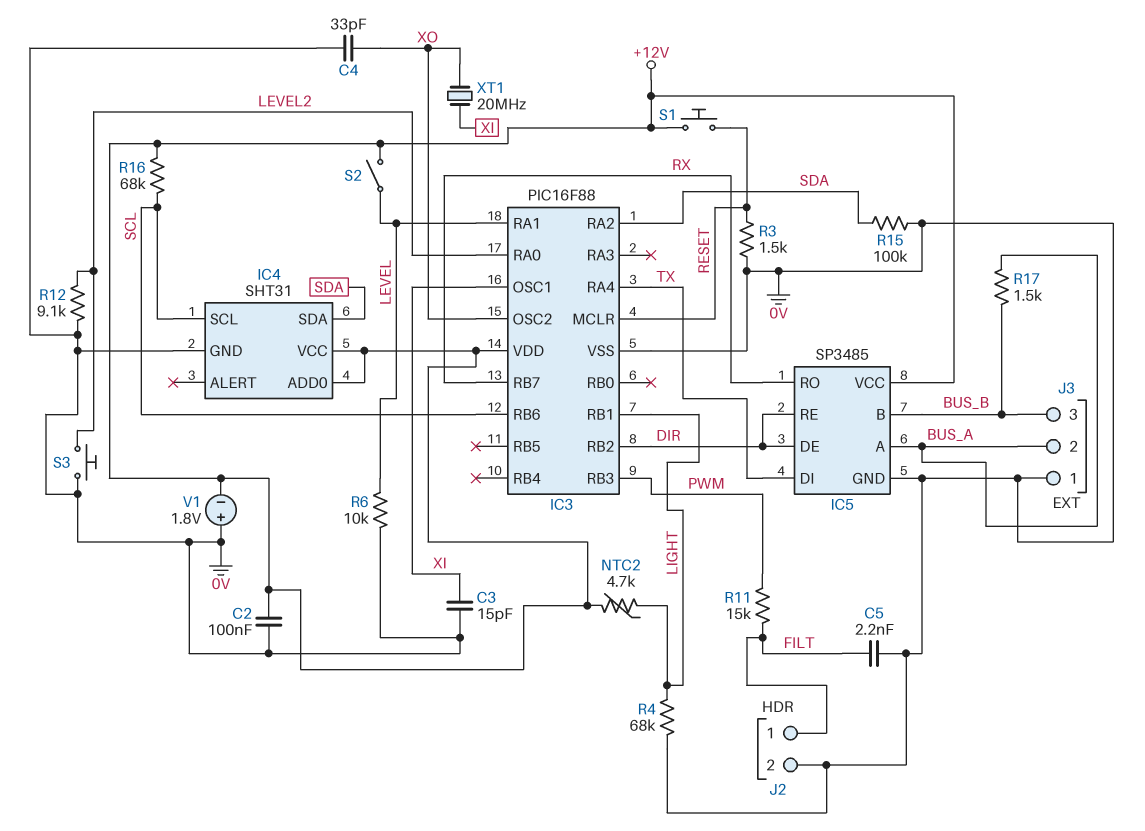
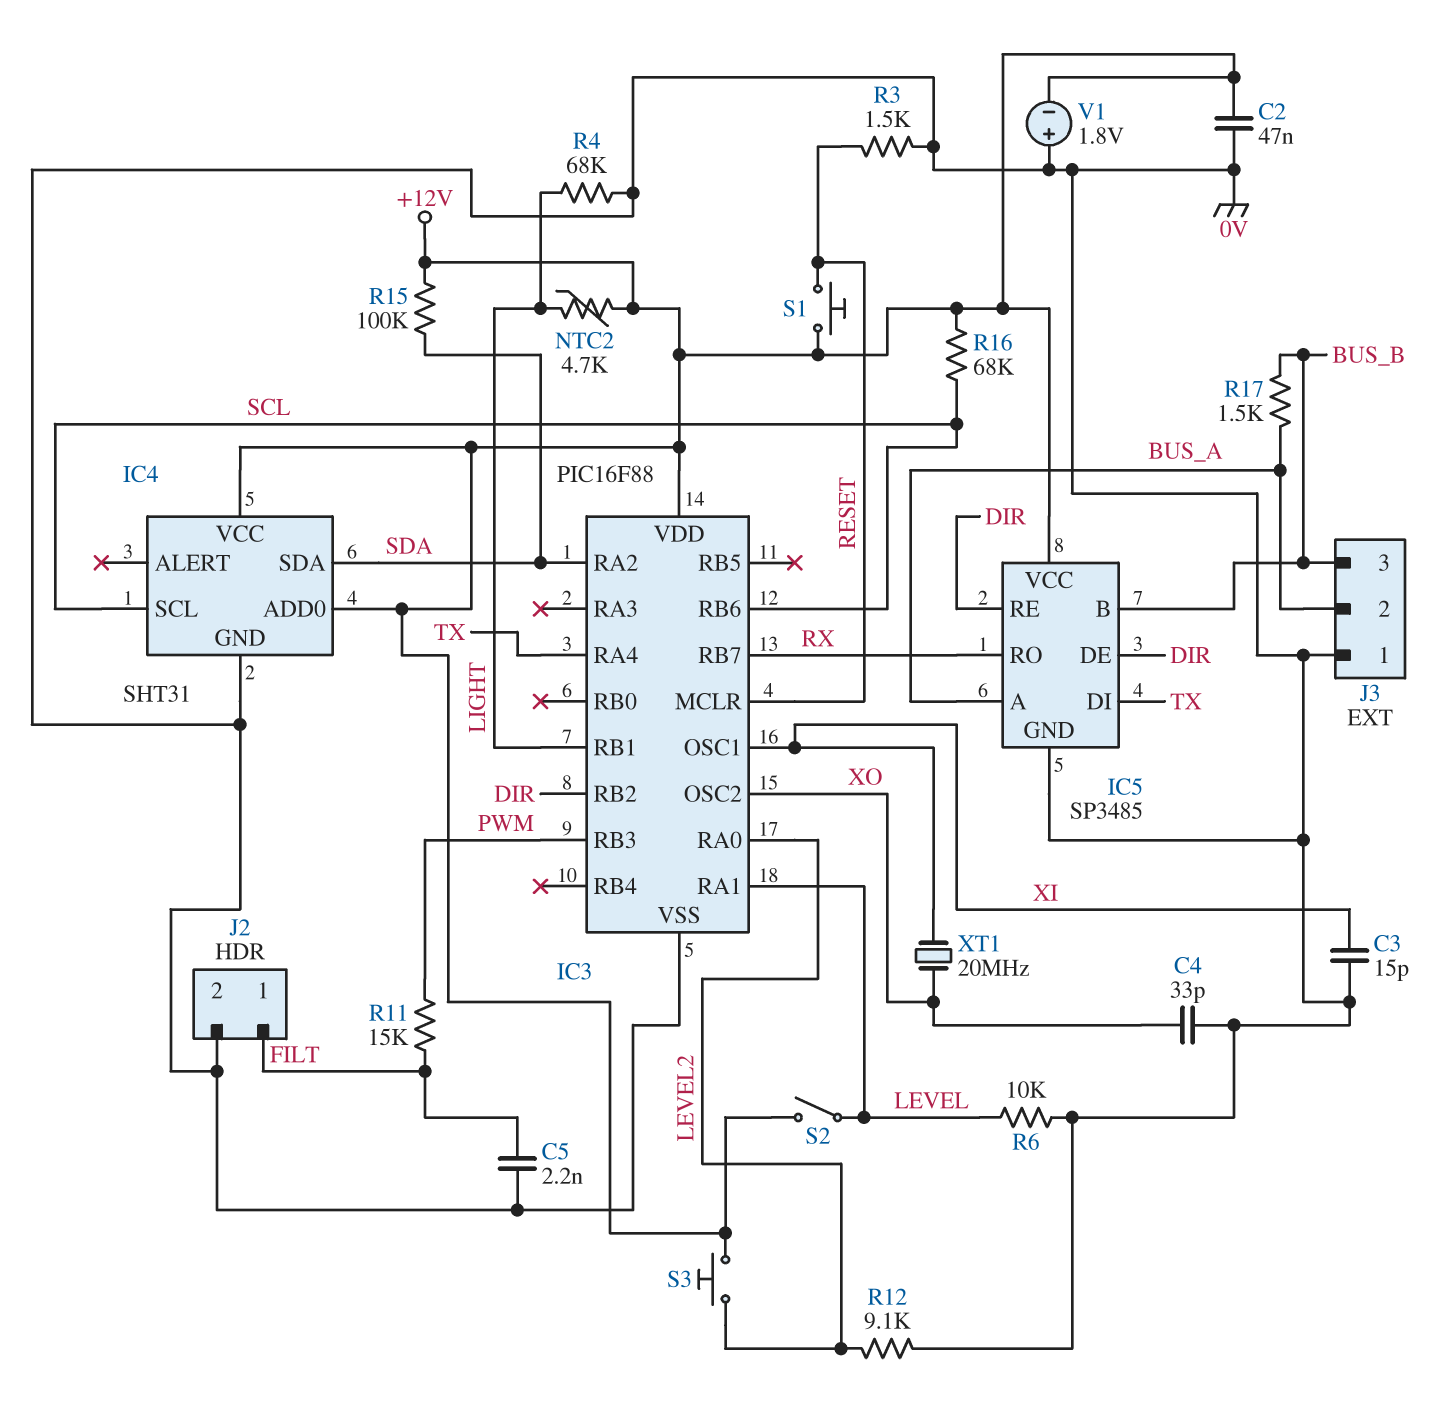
C2: 100nF (+12V, 0V) -> 47nF (+12V, 0V)
R15: 100k (0V, SDA) -> 100k (+12V, SDA)
S3: button (0V, LEVEL2) -> button (+12V, LEVEL2)

